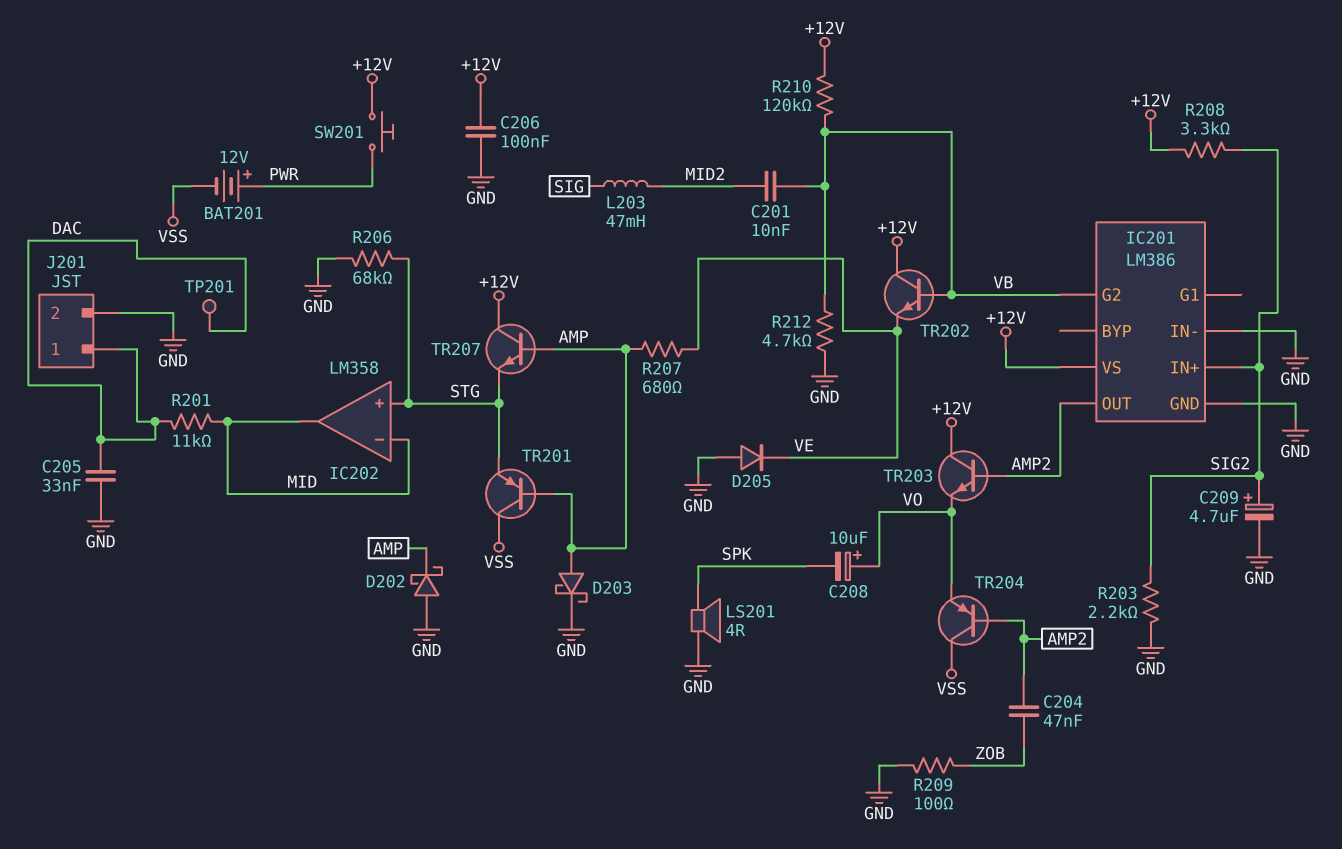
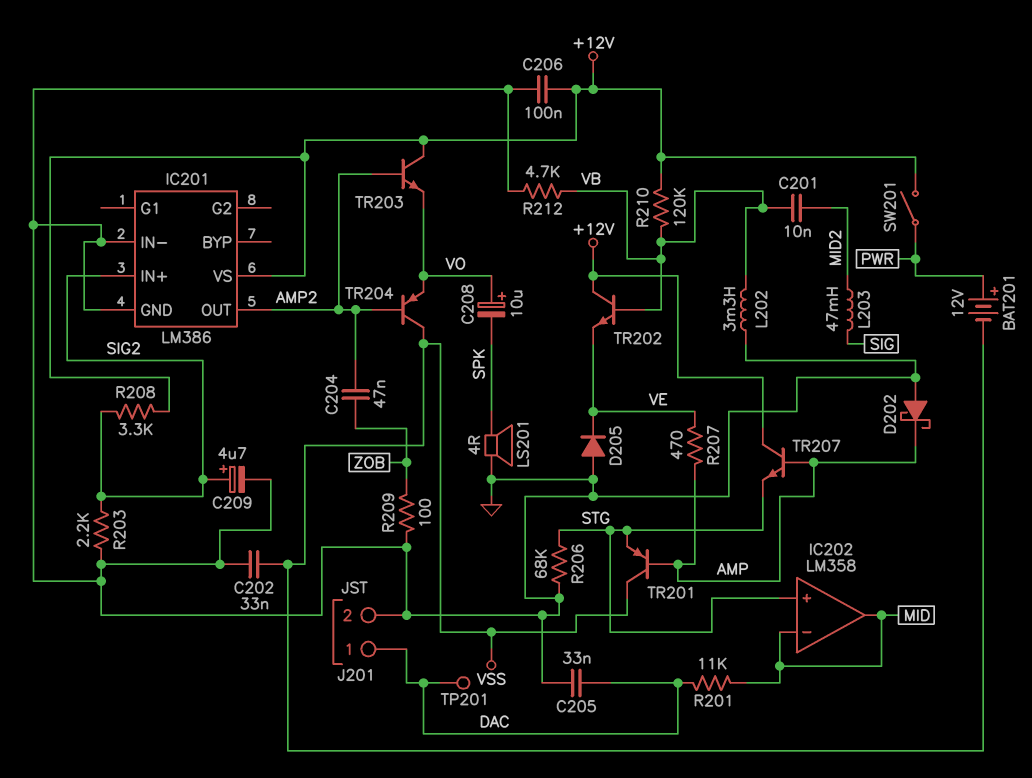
C202: none -> 33nF (GND, VSS)
D203: schottky (A AMP, K GND) -> none
IC201 pin G2: VB -> none
L202: none -> 3.3mH (GND, VB)
R207: 680 (AMP, VE) -> 470 (AMP, VE)
SW201: button (+12V, PWR) -> switch (+12V, PWR)

